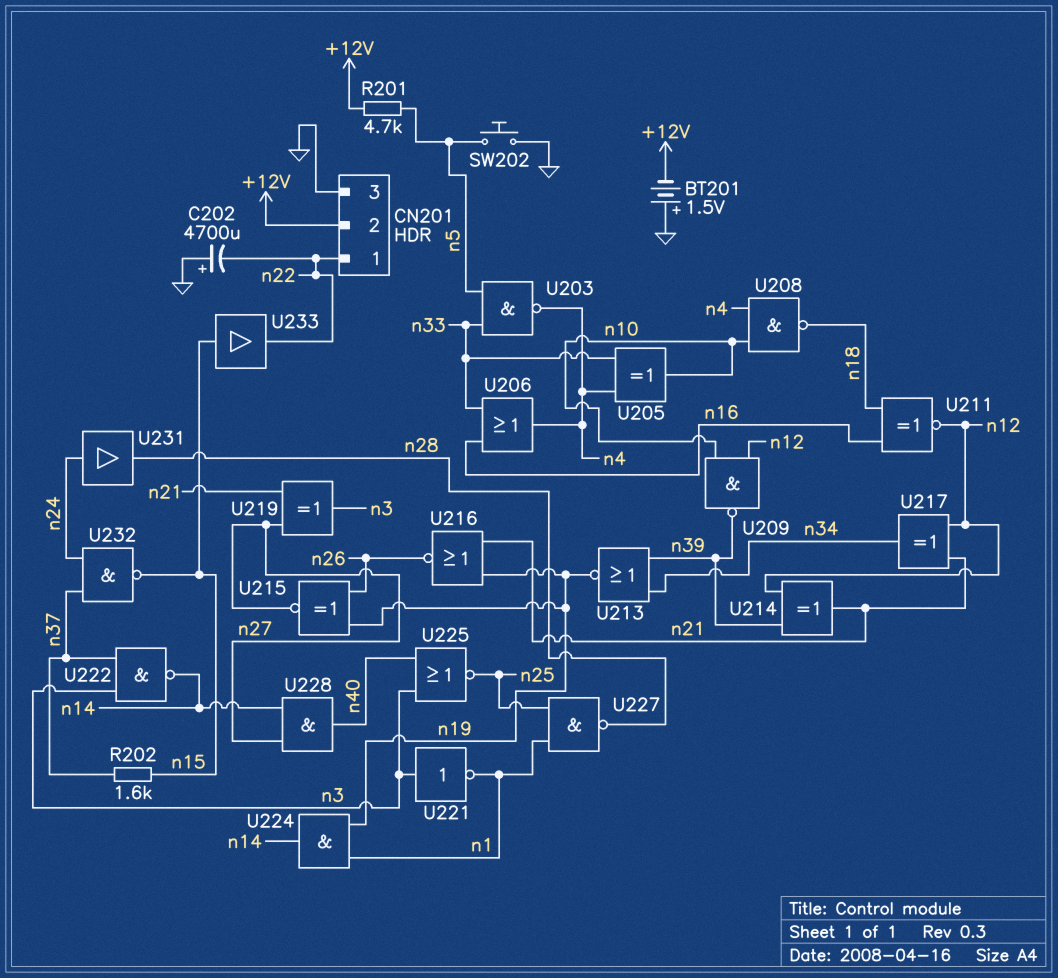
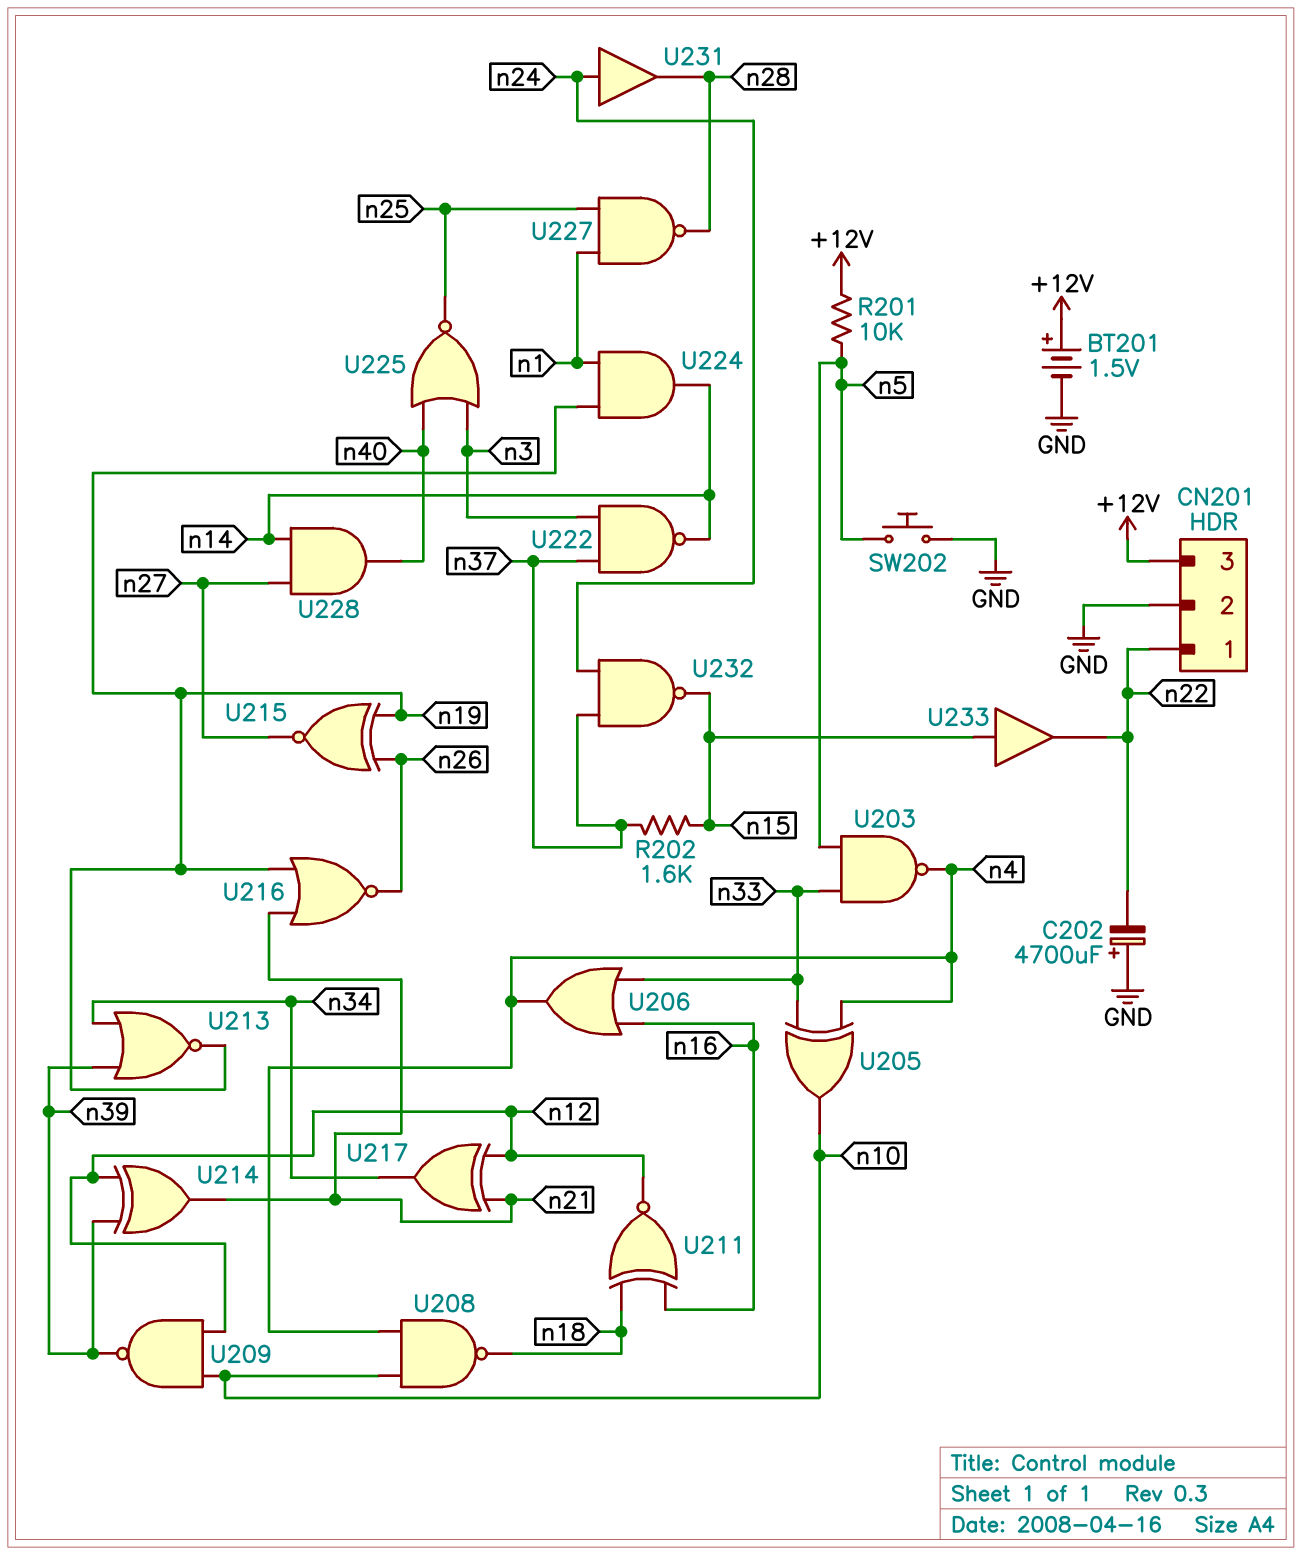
BT201: 1.5V (plus GND, minus +12V) -> 1.5V (plus +12V, minus GND)
CN201 pin 2: +12V -> GND
CN201 pin 3: GND -> +12V
R201: 4.7k (+12V, n5) -> 10k (+12V, n5)
U219: XOR (in n21, in n27, out n3) -> none
U221: NOT (in n3, out n1) -> none

